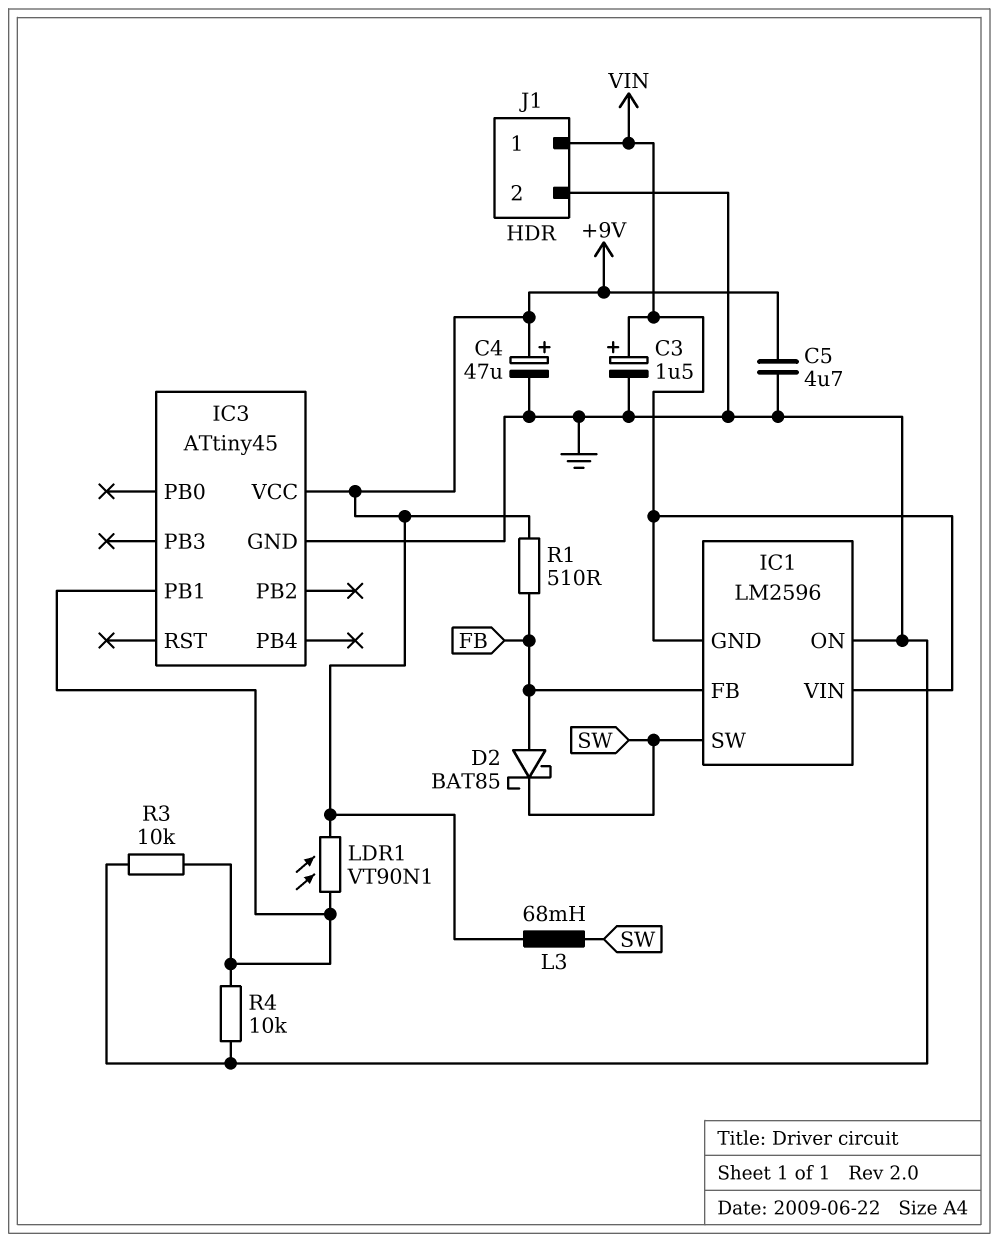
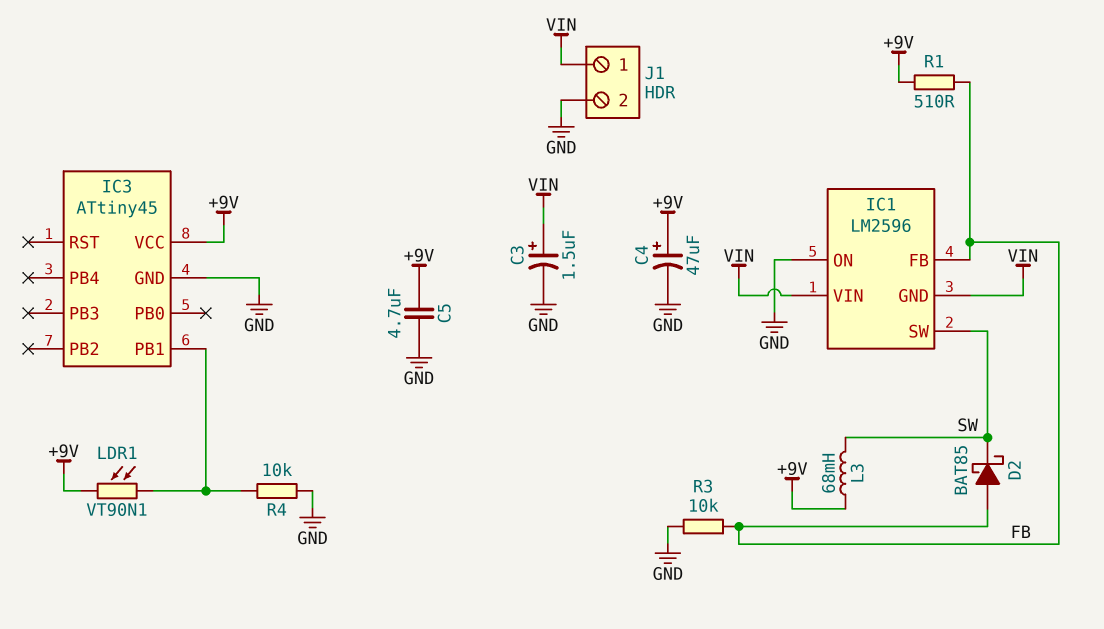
R3: 10k (GND, IC3/PB1) -> 10k (FB, GND)

